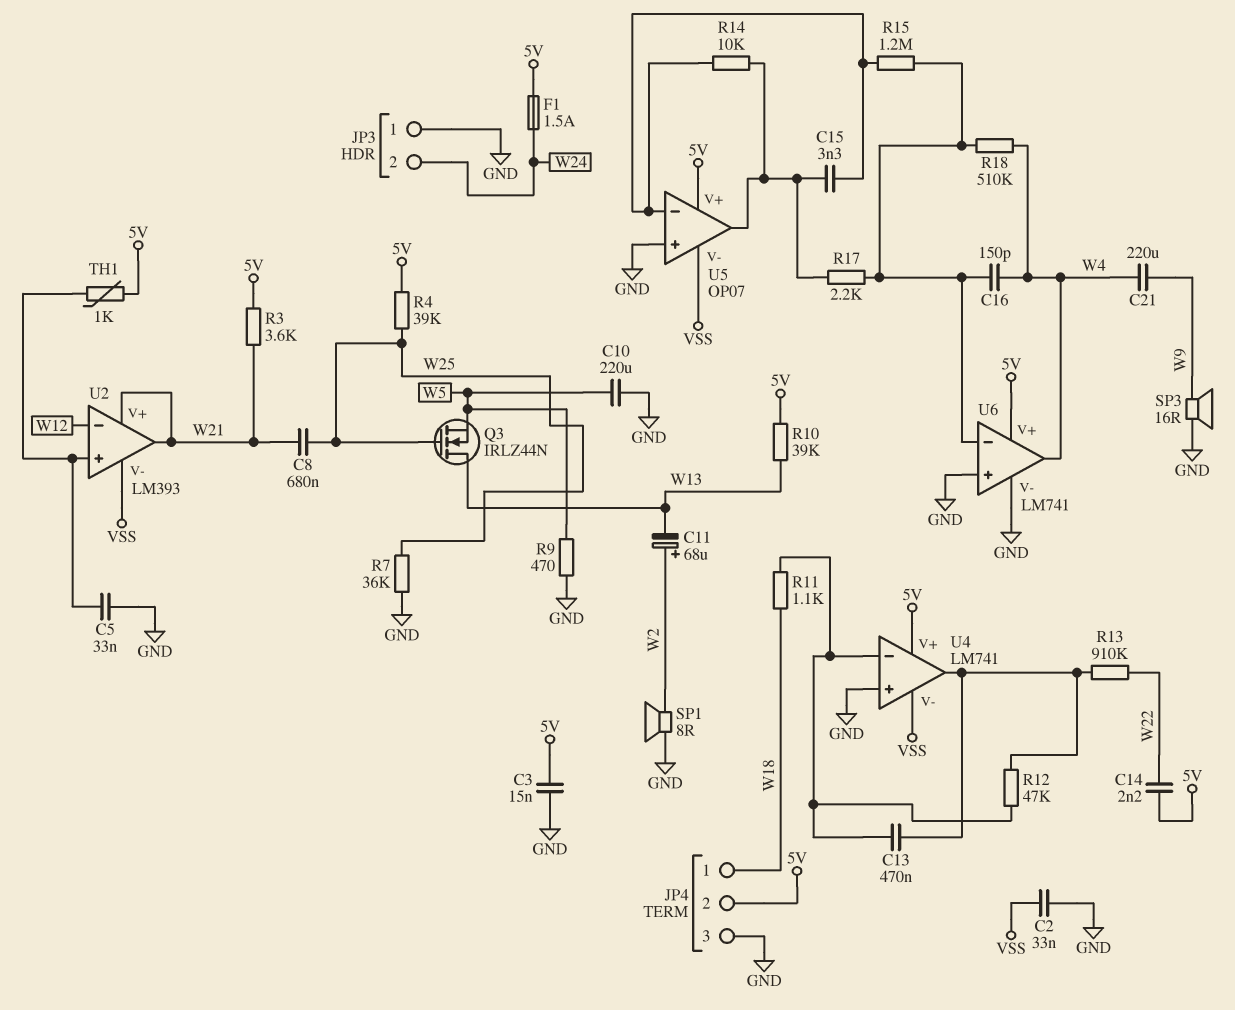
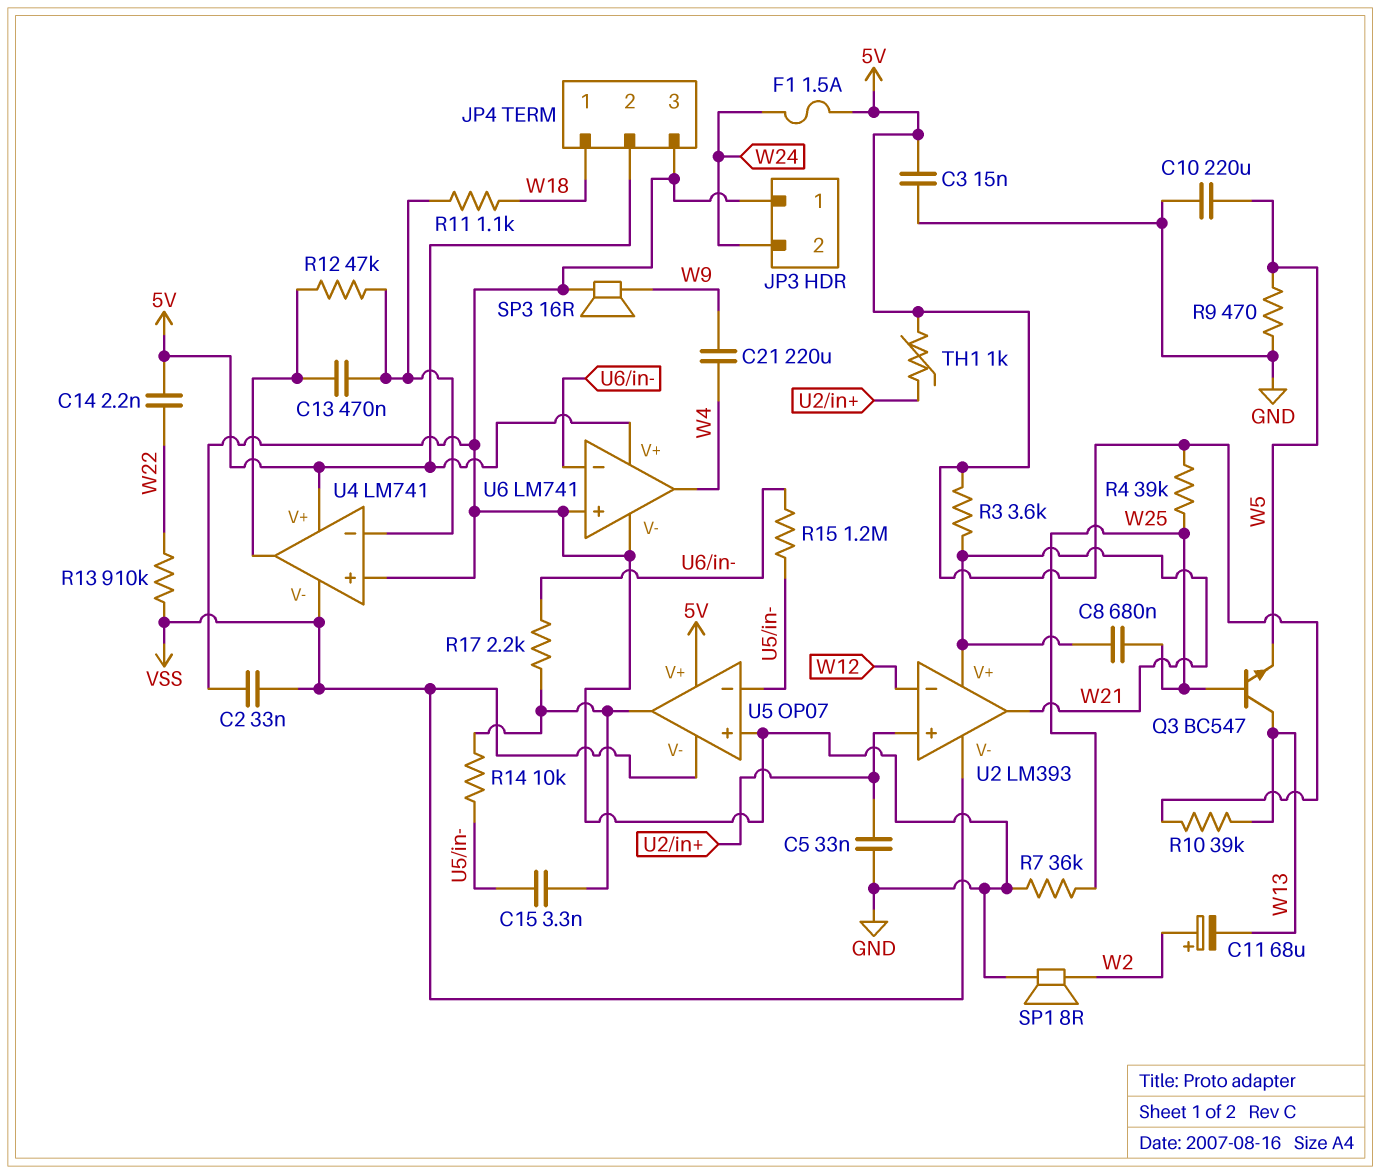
C16: 150pF (U6/in-, W4) -> none
Q3: NMOS IRLZ44N (G W25, D W13, S W5) -> NPN BC547 (B W25, C W13, E W5)
R13: 910k (U4/out, W22) -> 910k (VSS, W22)
R18: 510k (U6/in-, W4) -> none

